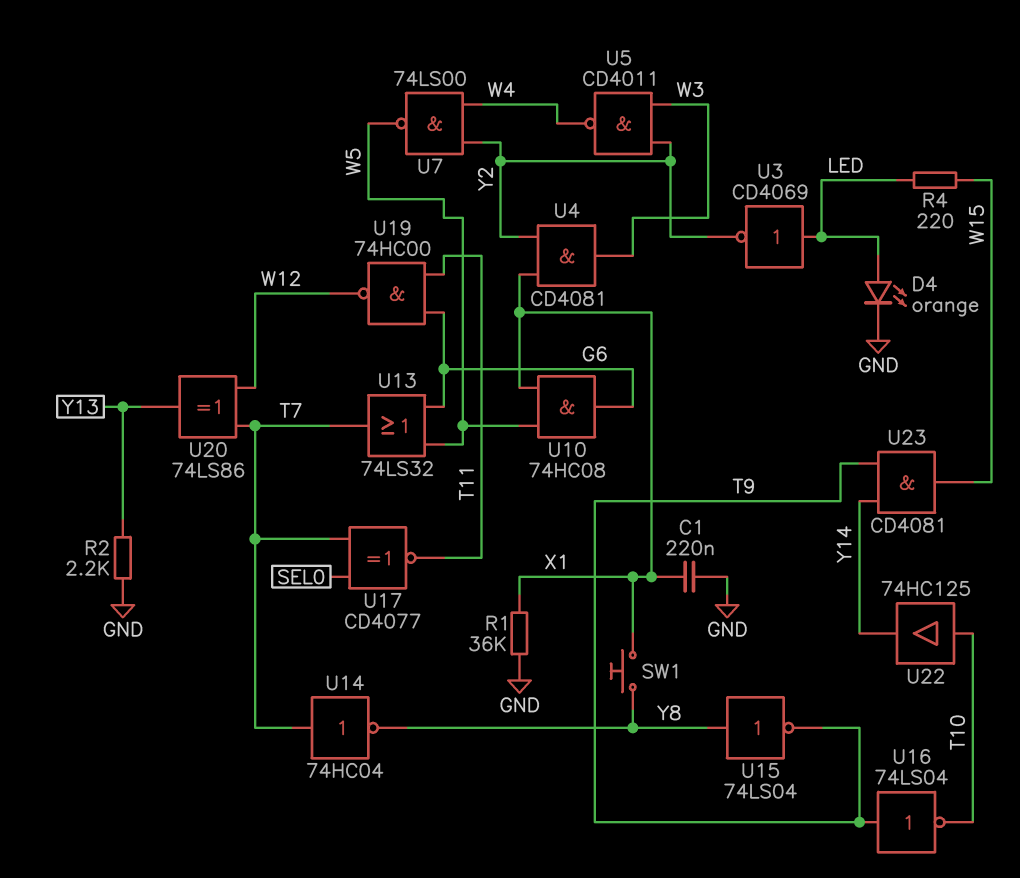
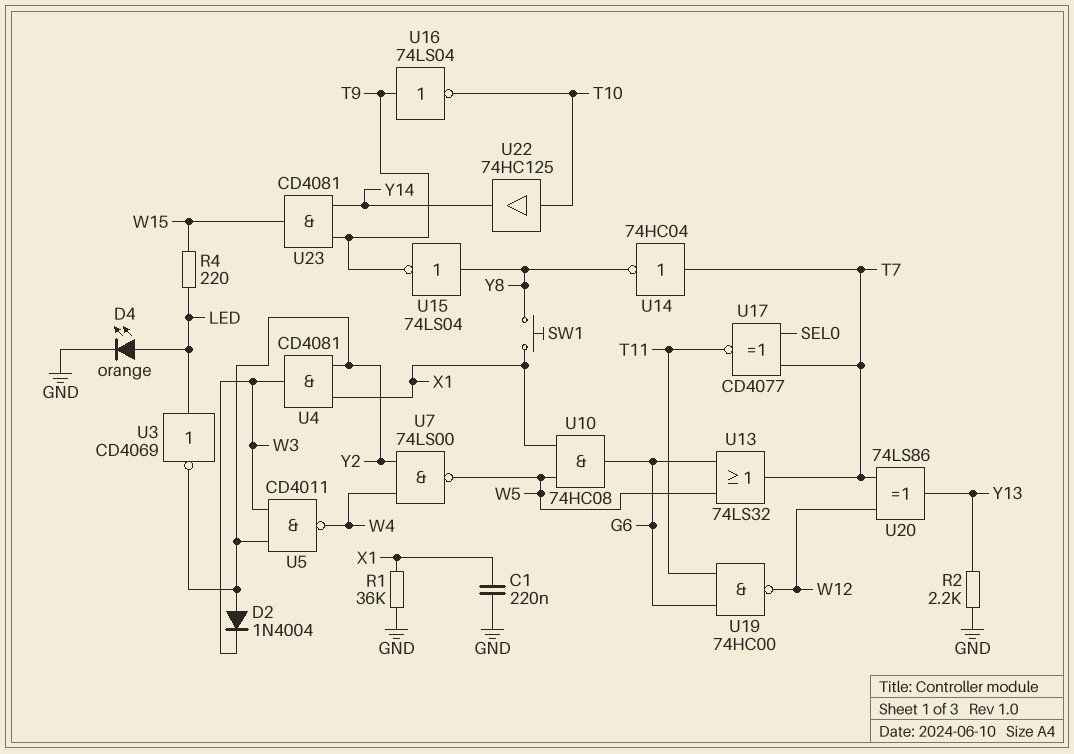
D2: none -> diode 1N4004 (A Y2, K W3)

